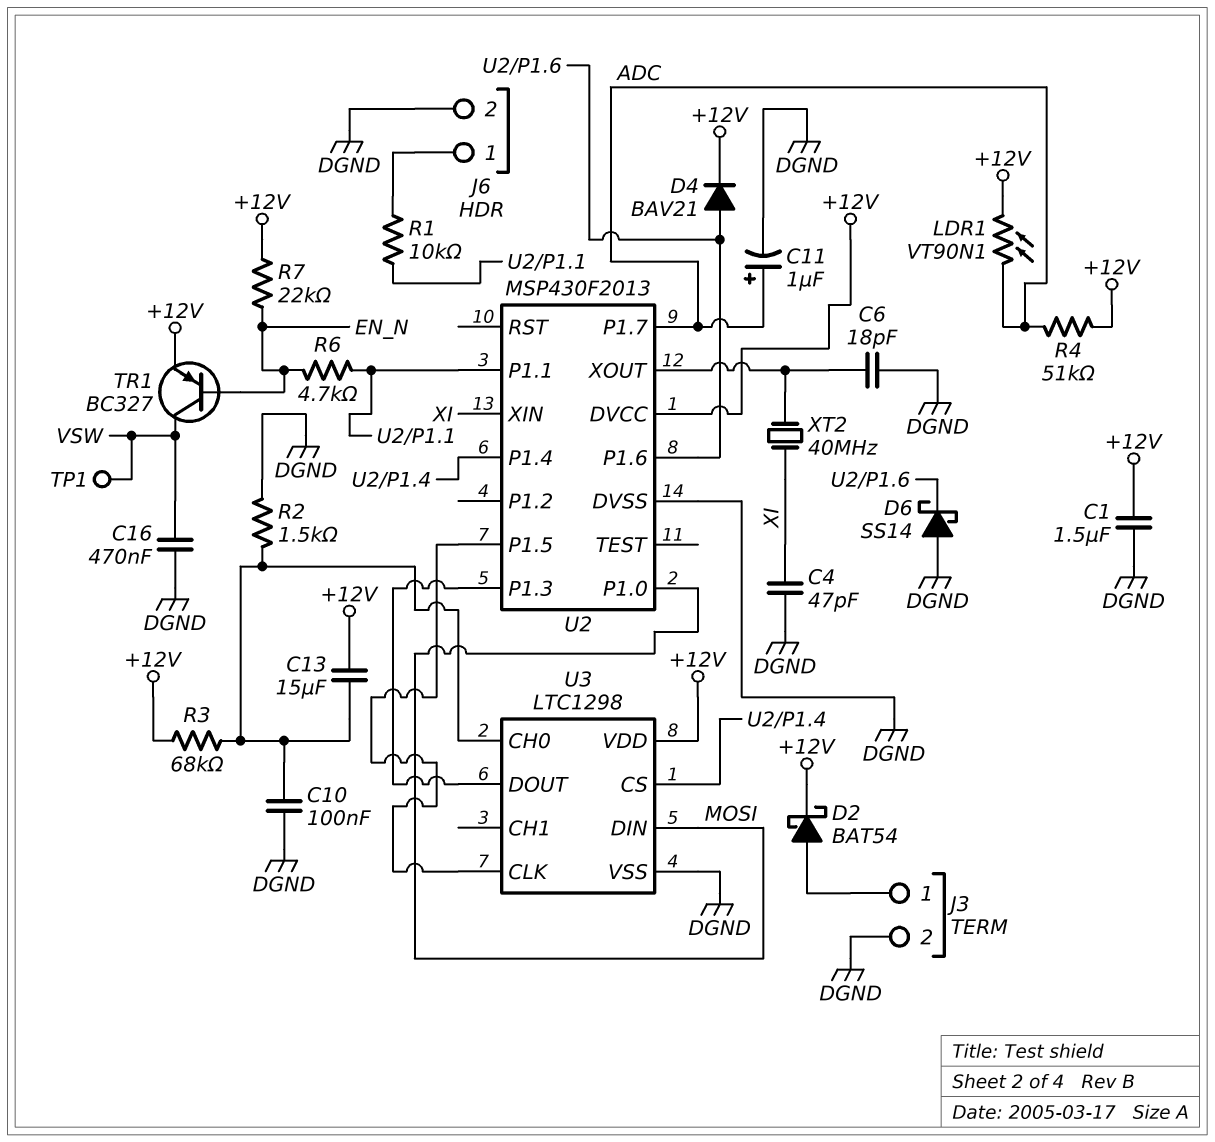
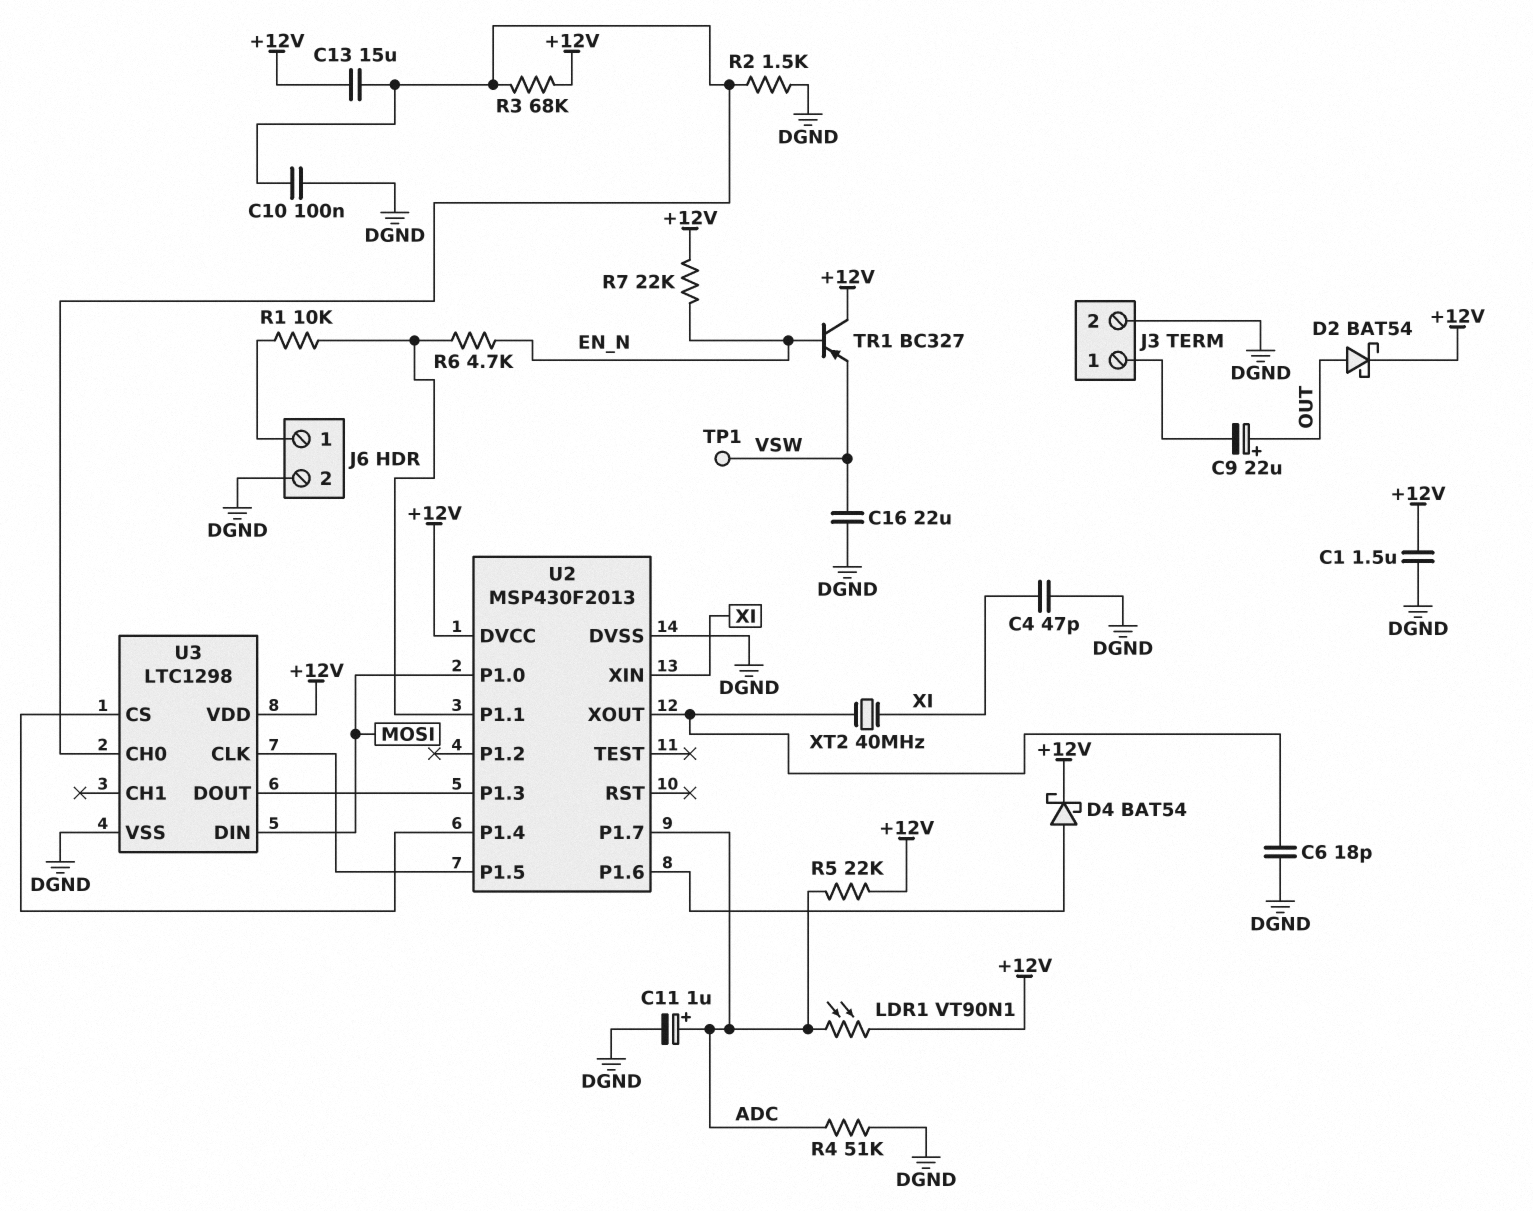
C9: none -> 22uF (plus OUT, minus J3/1)
C16: 470nF (DGND, VSW) -> 22uF (DGND, VSW)
D2: schottky BAT54 (A J3/1, K +12V) -> schottky BAT54 (A OUT, K +12V)
D4: diode BAV21 (A U2/P1.6, K +12V) -> schottky BAT54 (A U2/P1.6, K +12V)
D6: schottky SS14 (A DGND, K U2/P1.6) -> none
R4: 51k (+12V, ADC) -> 51k (ADC, DGND)
R5: none -> 22k (+12V, ADC)
TR1: PNP BC327 (B EN_N, C VSW, E +12V) -> PNP BC327 (B EN_N, C +12V, E VSW)

